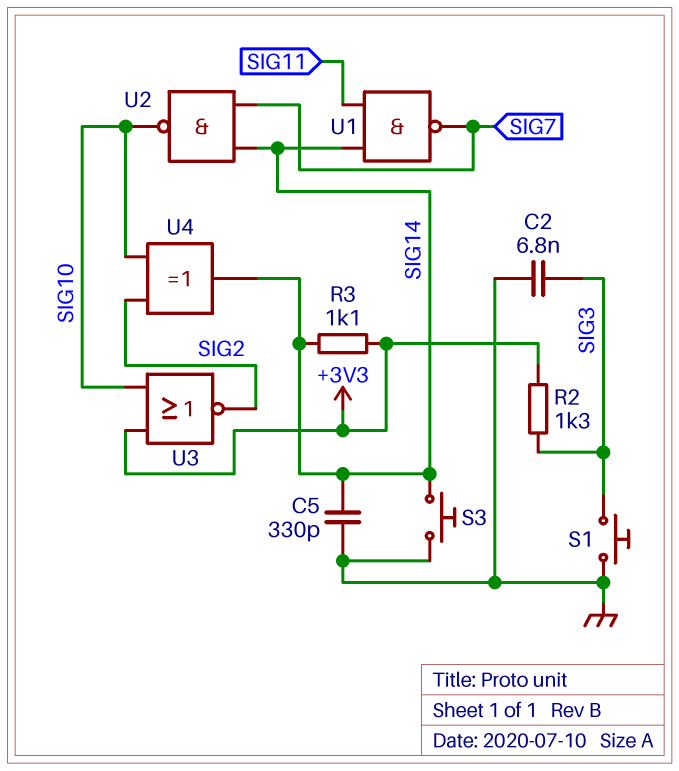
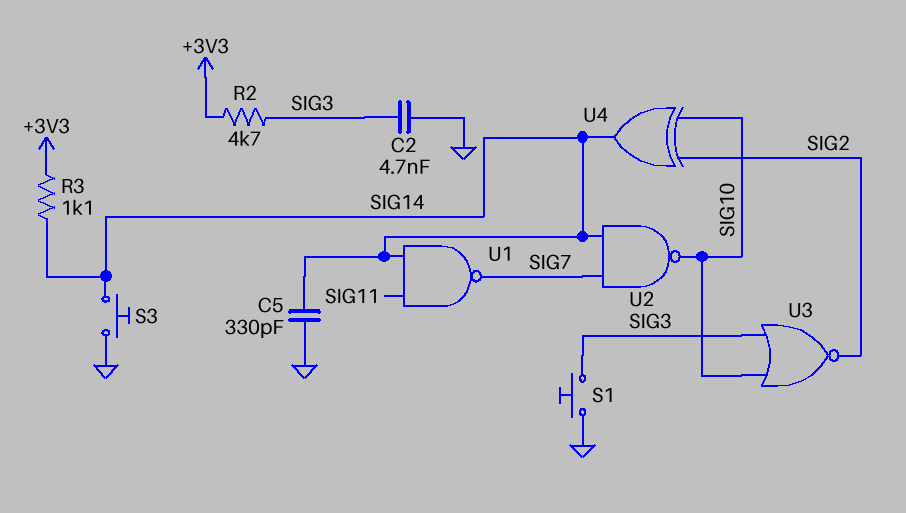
C2: 6.8nF (GND, SIG3) -> 4.7nF (GND, SIG3)
R2: 1.3k (+3V3, SIG3) -> 4.7k (+3V3, SIG3)
U3: NOR (in +3V3, in SIG10, out SIG2) -> NOR (in SIG3, in SIG10, out SIG2)

